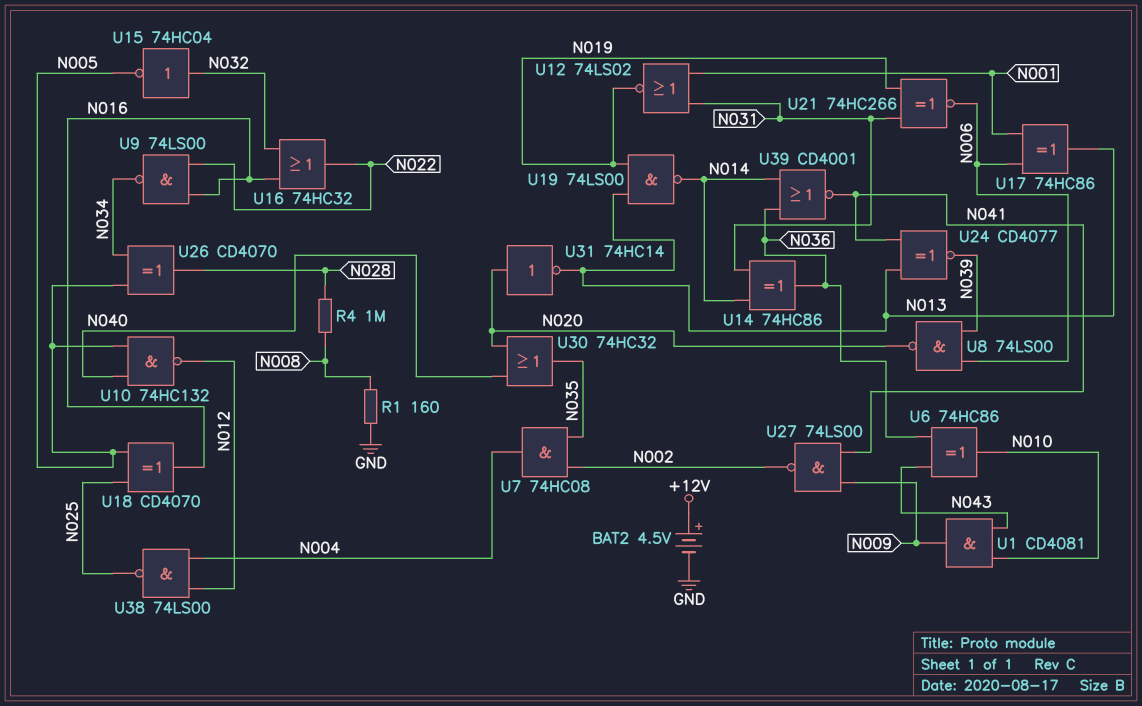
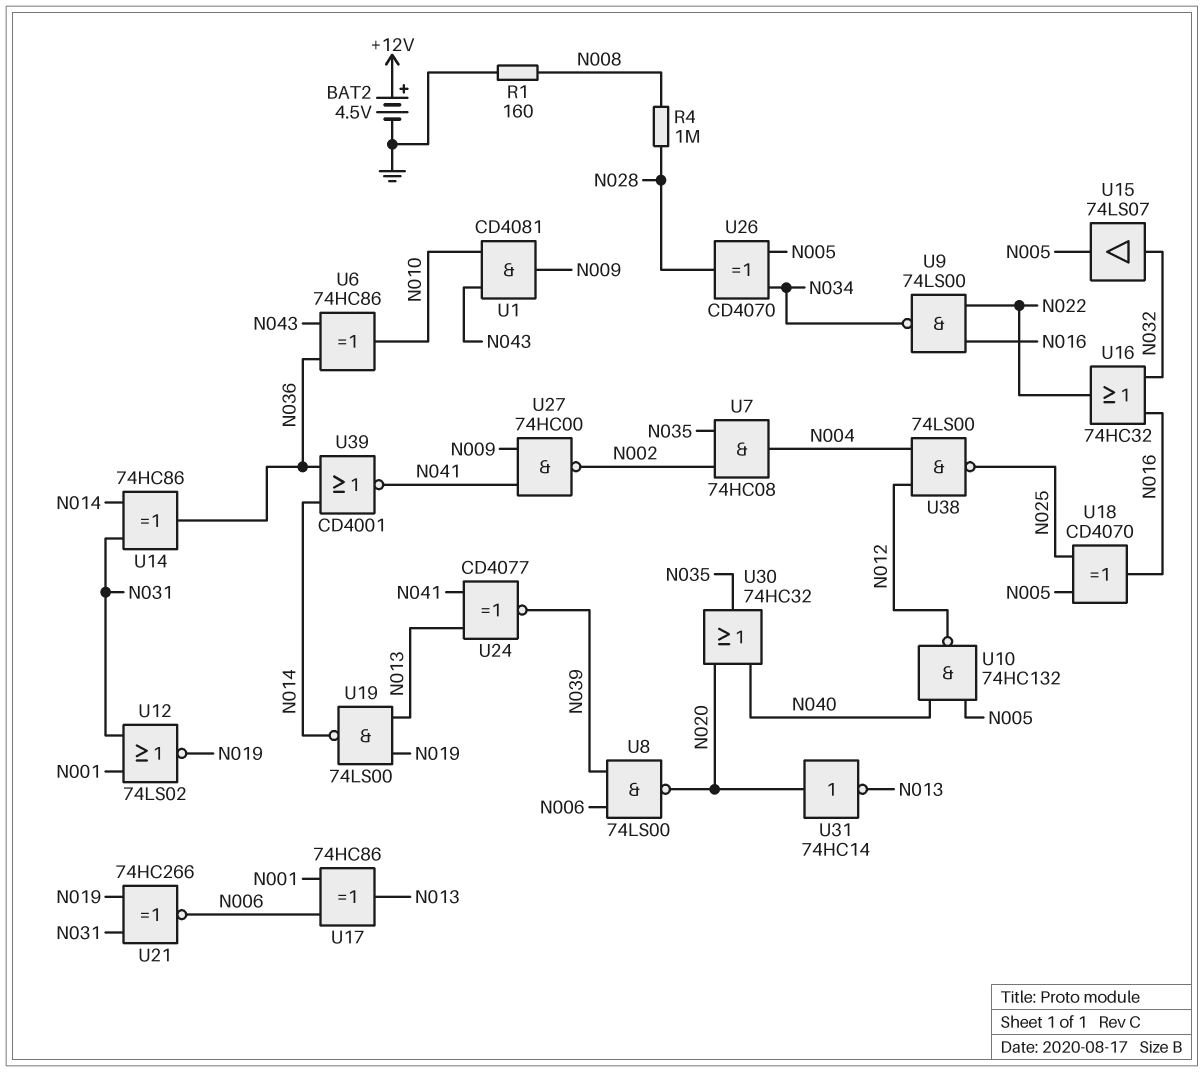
U15: NOT 74HC04 (in N032, out N005) -> buffer 74LS07 (in N032, out N005)
U27: NAND 74LS00 (in N009, in N041, out N002) -> NAND 74HC00 (in N009, in N041, out N002)

